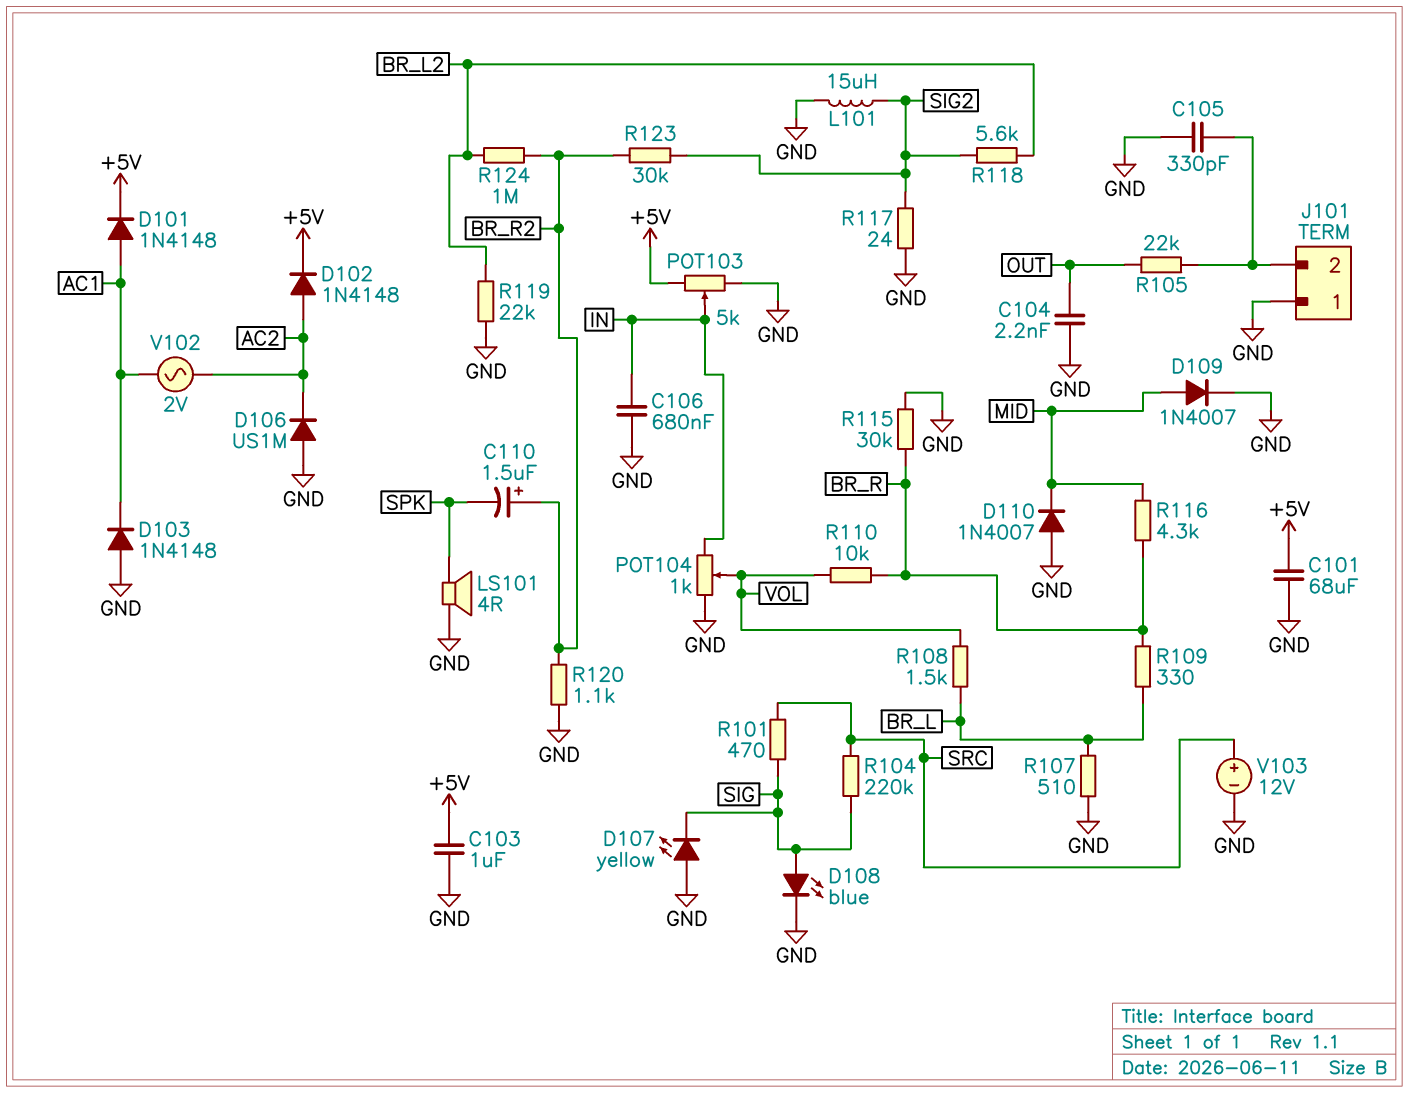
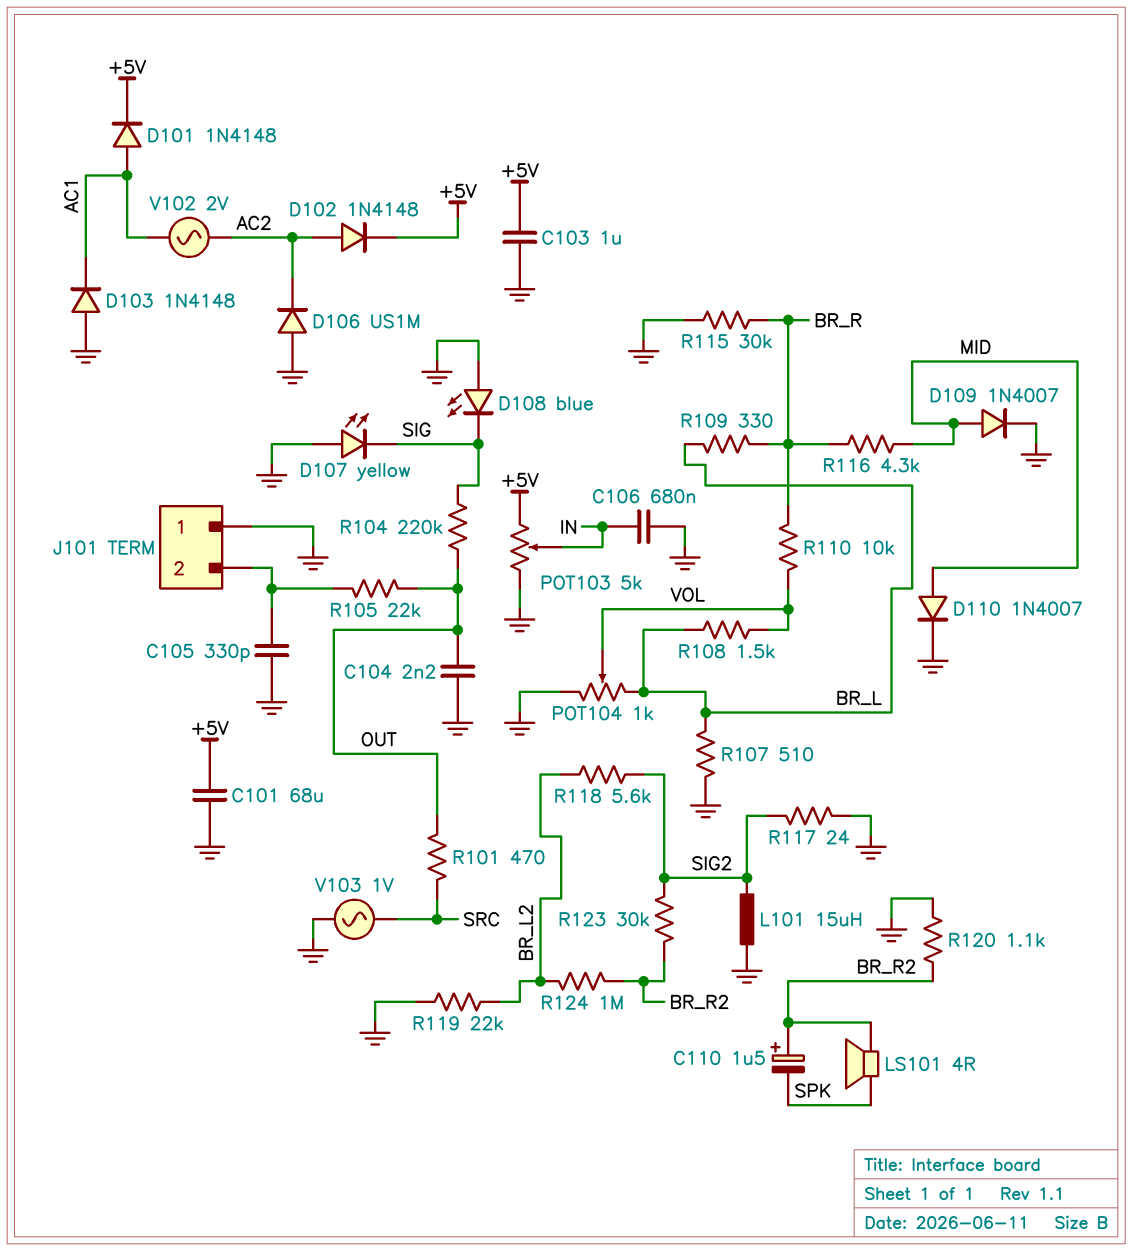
D108: LED blue (A SIG, K GND) -> LED blue (A GND, K SIG)
D110: diode 1N4007 (A GND, K MID) -> diode 1N4007 (A MID, K GND)
LS101: speaker 4R (GND, SPK) -> speaker 4R (BR_R2, SPK)
POT104: 1k (GND, IN, wiper VOL) -> 1k (BR_L, GND, wiper VOL)
R101: 470 (SIG, SRC) -> 470 (OUT, SRC)
R104: 220k (SIG, SRC) -> 220k (OUT, SIG)
V103: 12V (plus SRC, minus GND) -> AC 1V (GND, SRC)

